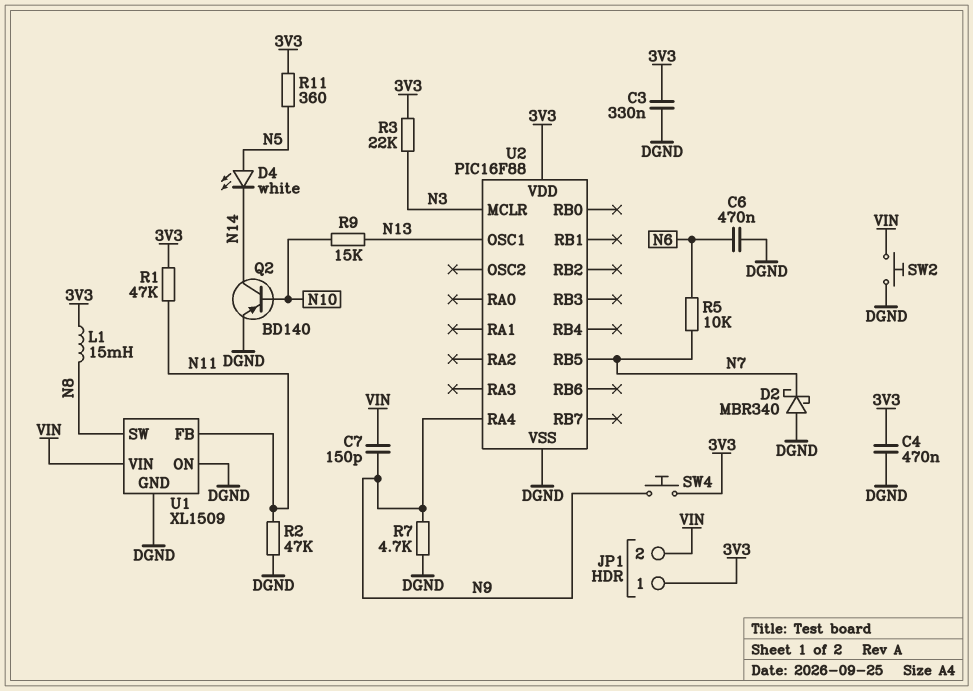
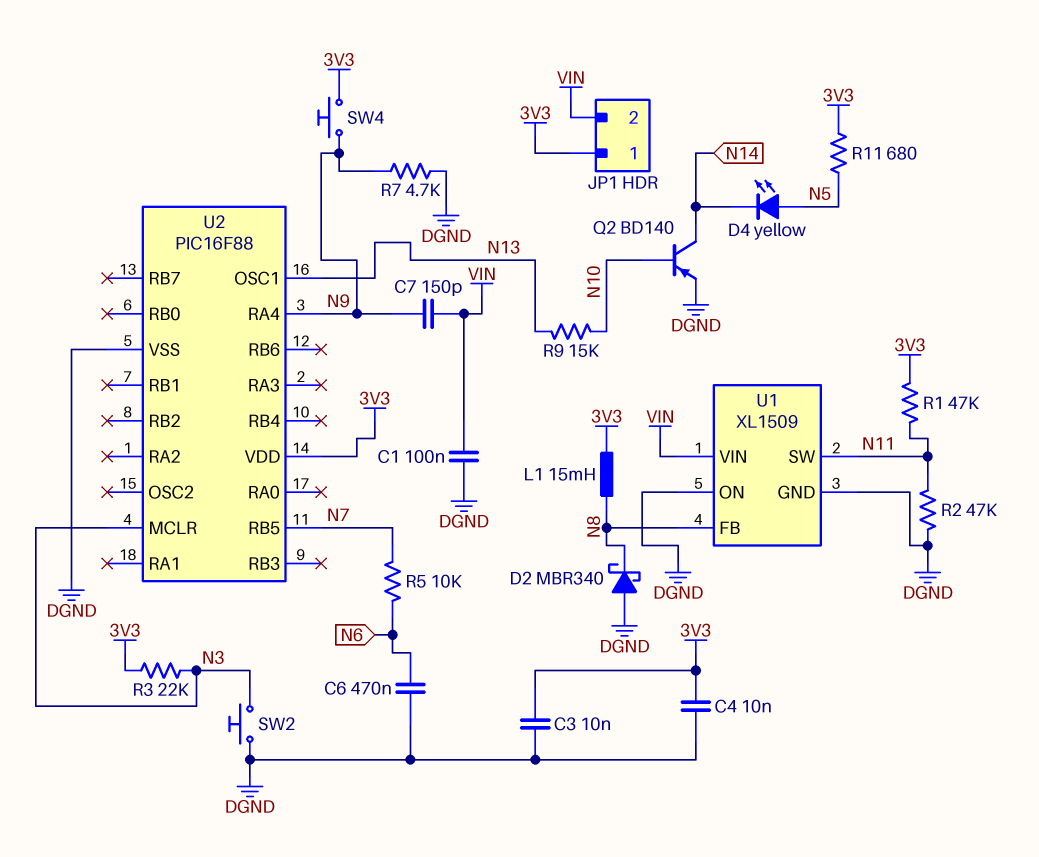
C1: none -> 100nF (DGND, VIN)
C3: 330nF (3V3, DGND) -> 10nF (3V3, DGND)
C4: 470nF (3V3, DGND) -> 10nF (3V3, DGND)
D2: schottky MBR340 (A DGND, K N7) -> schottky MBR340 (A DGND, K N8)
D4: LED white (A N5, K N14) -> LED yellow (A N5, K N14)
R11: 360 (3V3, N5) -> 680 (3V3, N5)
SW2: button (DGND, VIN) -> button (DGND, N3)
U1 pin FB: N11 -> N8
U1 pin SW: N8 -> N11

